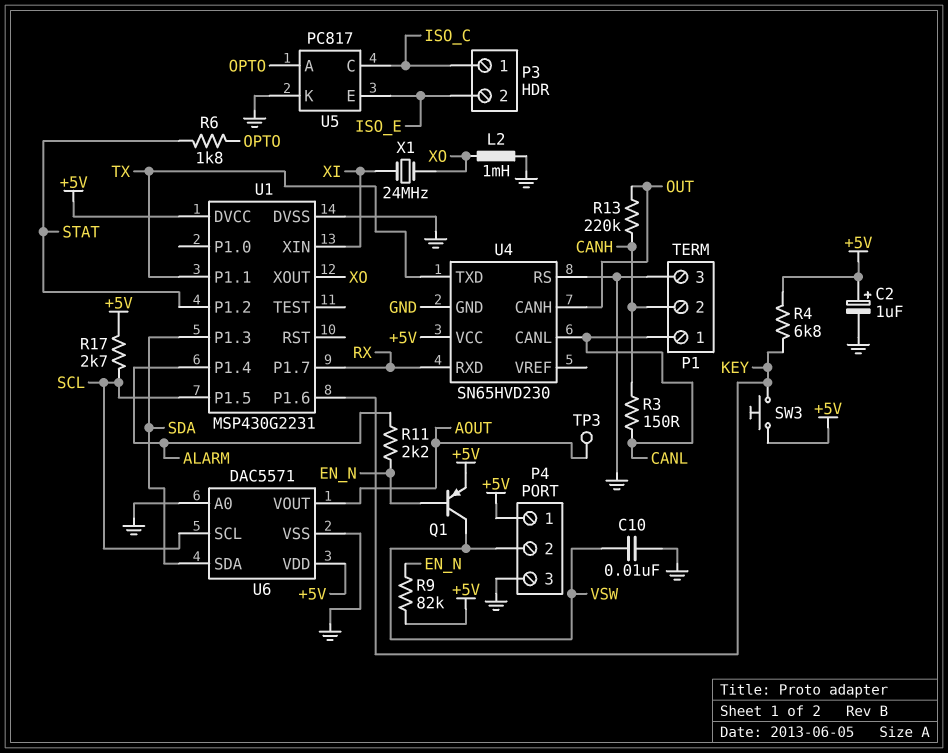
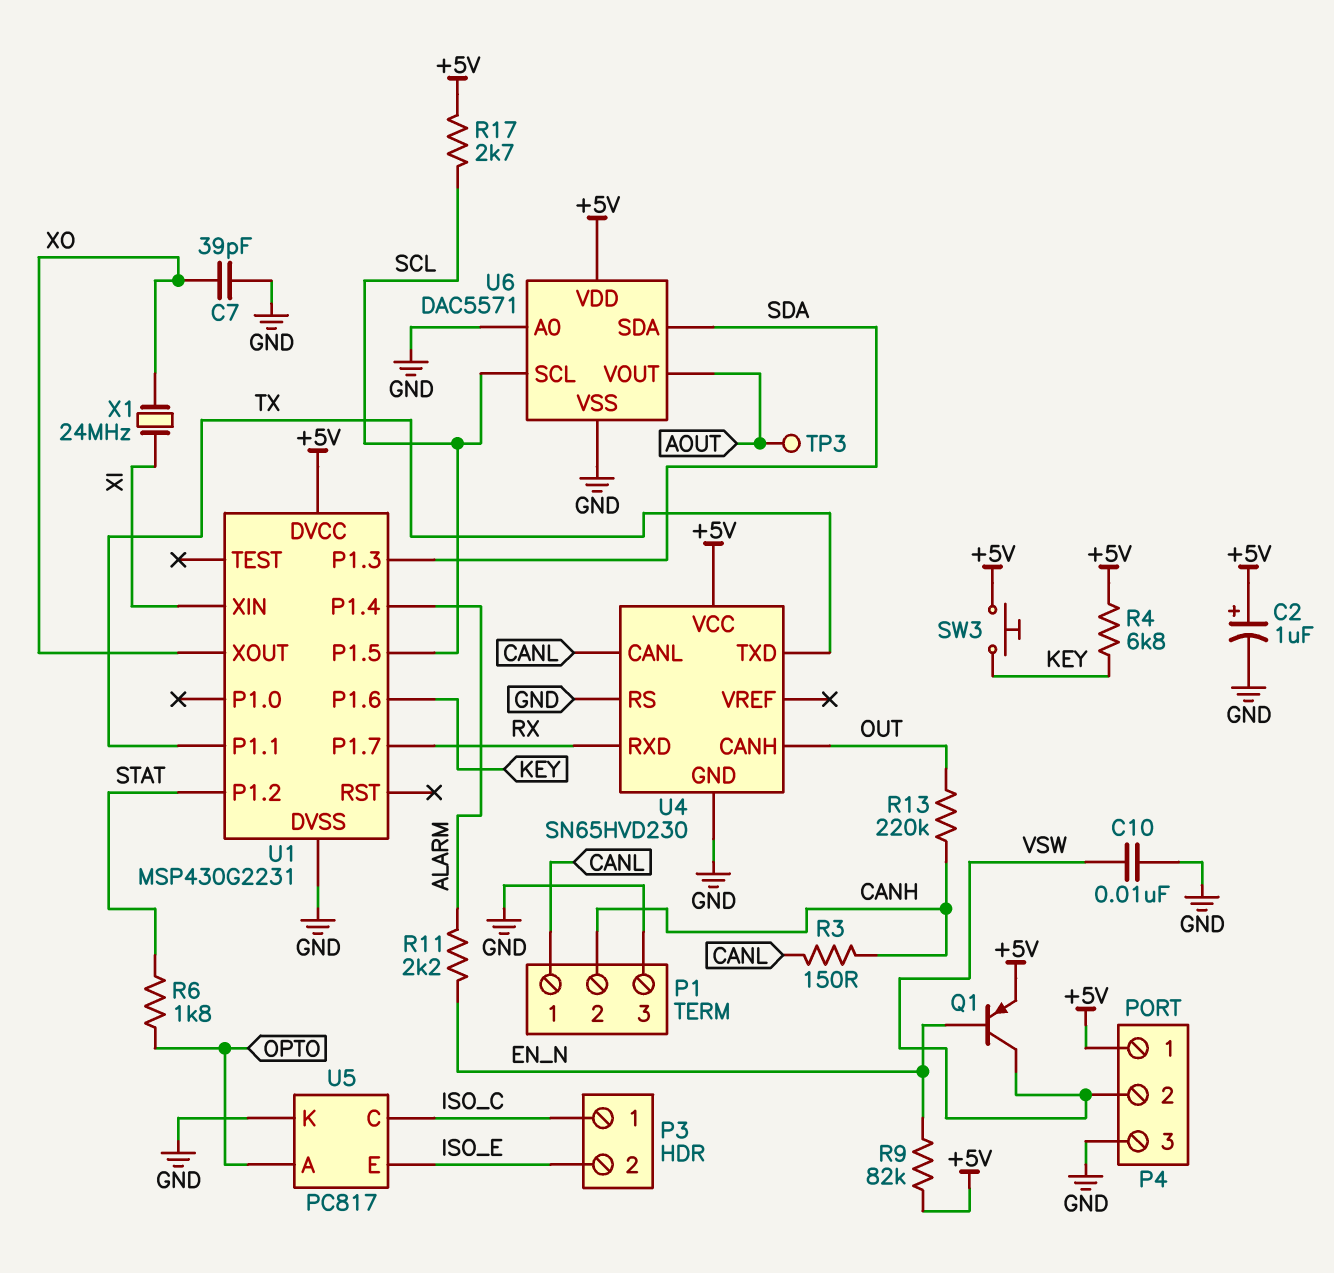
C7: none -> 39pF (GND, XO)
L2: 1mH (GND, XO) -> none

